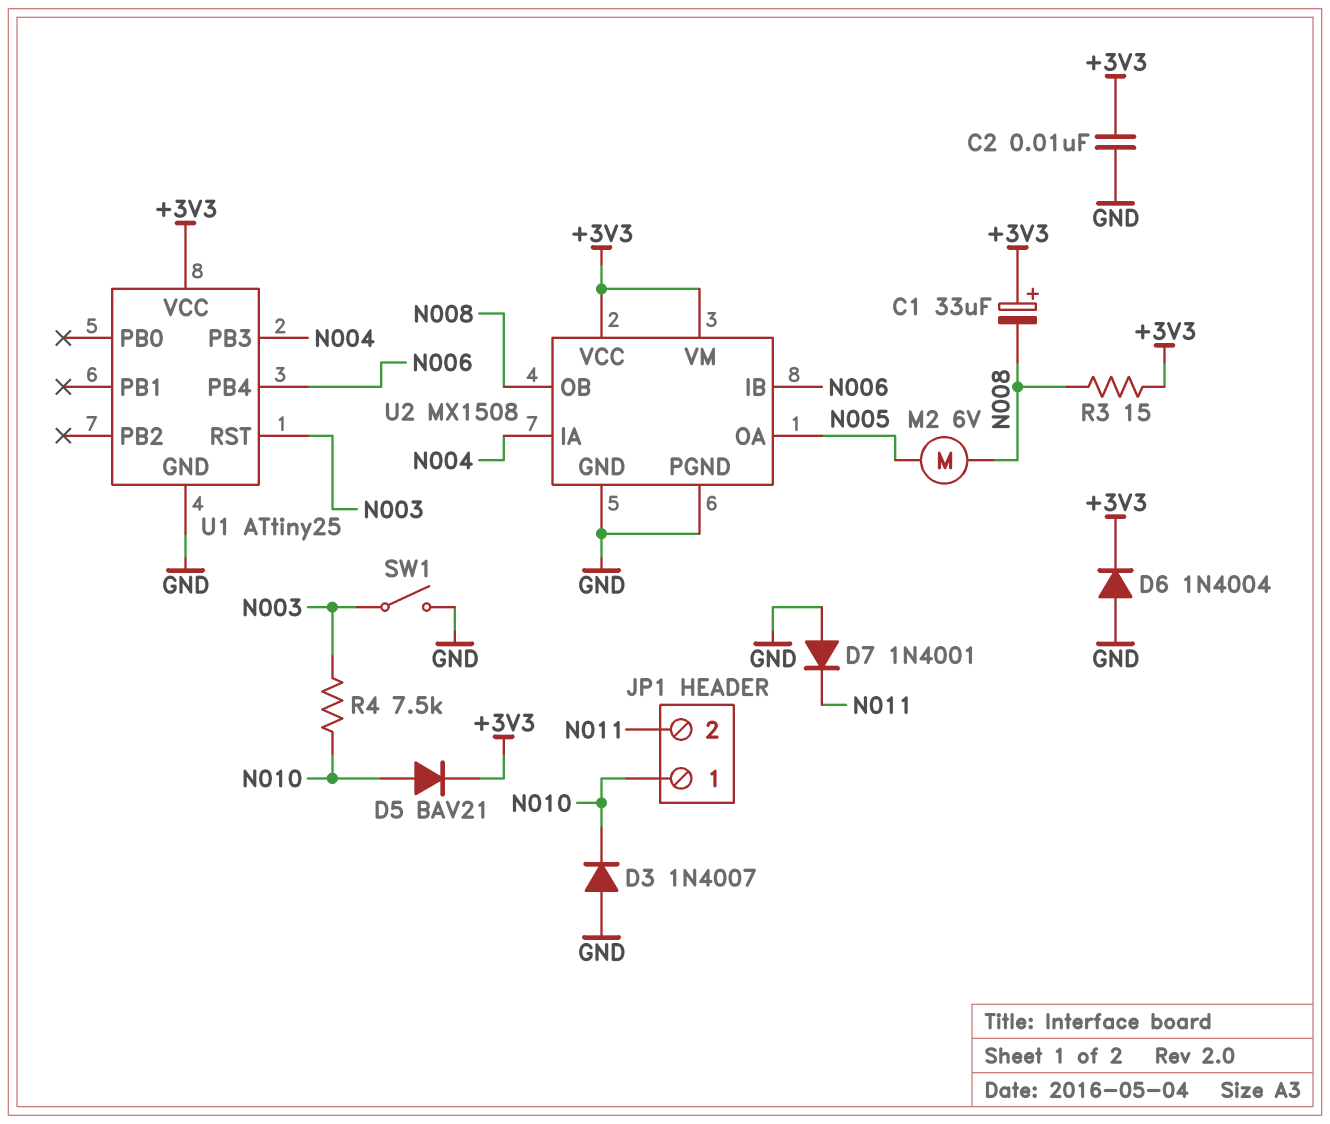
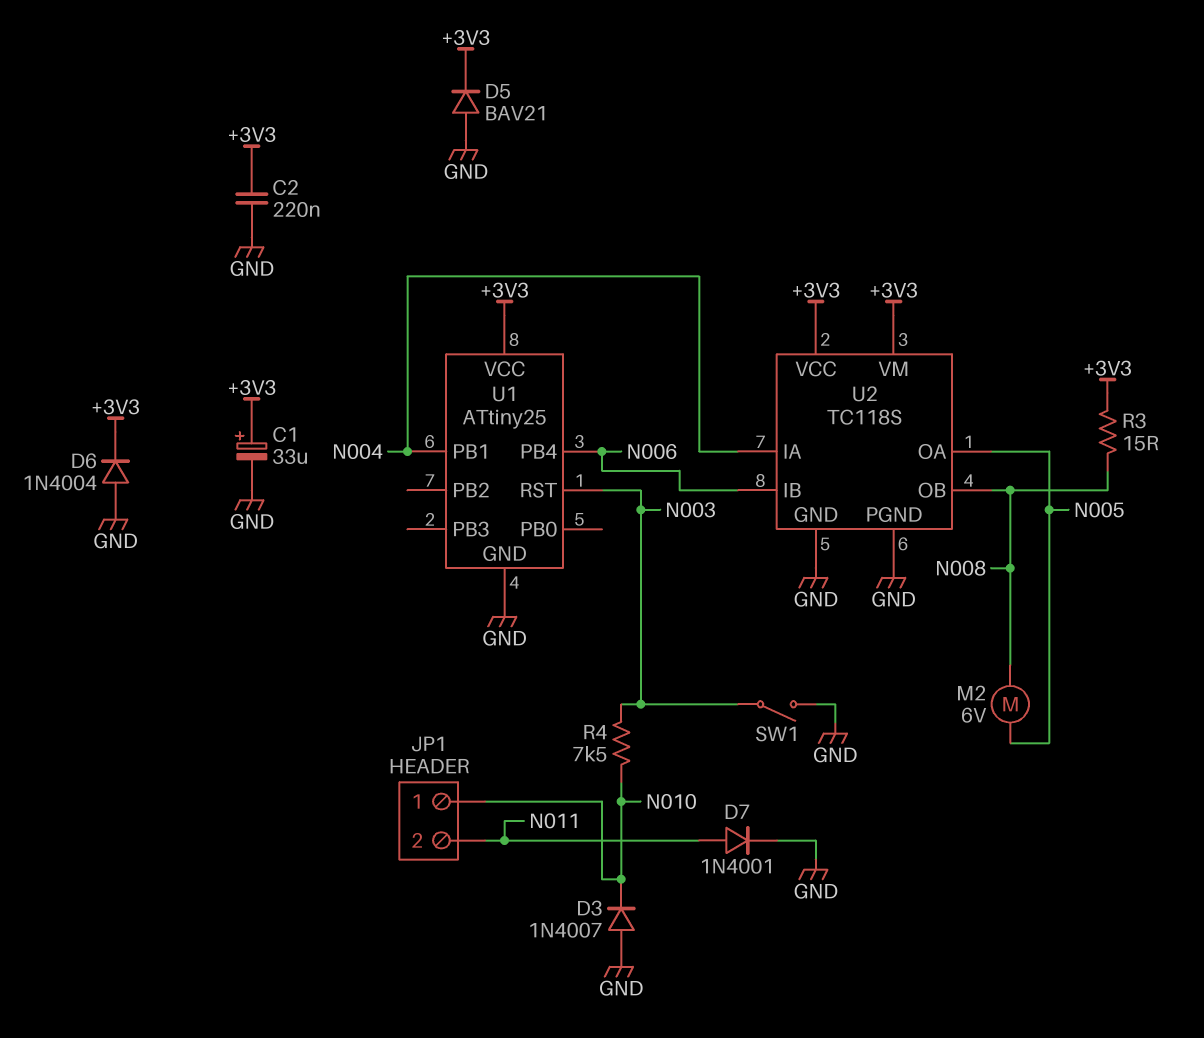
C1: 33uF (plus +3V3, minus N008) -> 33uF (plus +3V3, minus GND)
C2: 10nF (+3V3, GND) -> 220nF (+3V3, GND)
D5: diode BAV21 (A N010, K +3V3) -> diode BAV21 (A GND, K +3V3)
D7: diode 1N4001 (A GND, K N011) -> diode 1N4001 (A N011, K GND)
U1 pin PB1: none -> N004
U1 pin PB3: N004 -> none
U2: MX1508 -> TC118S

